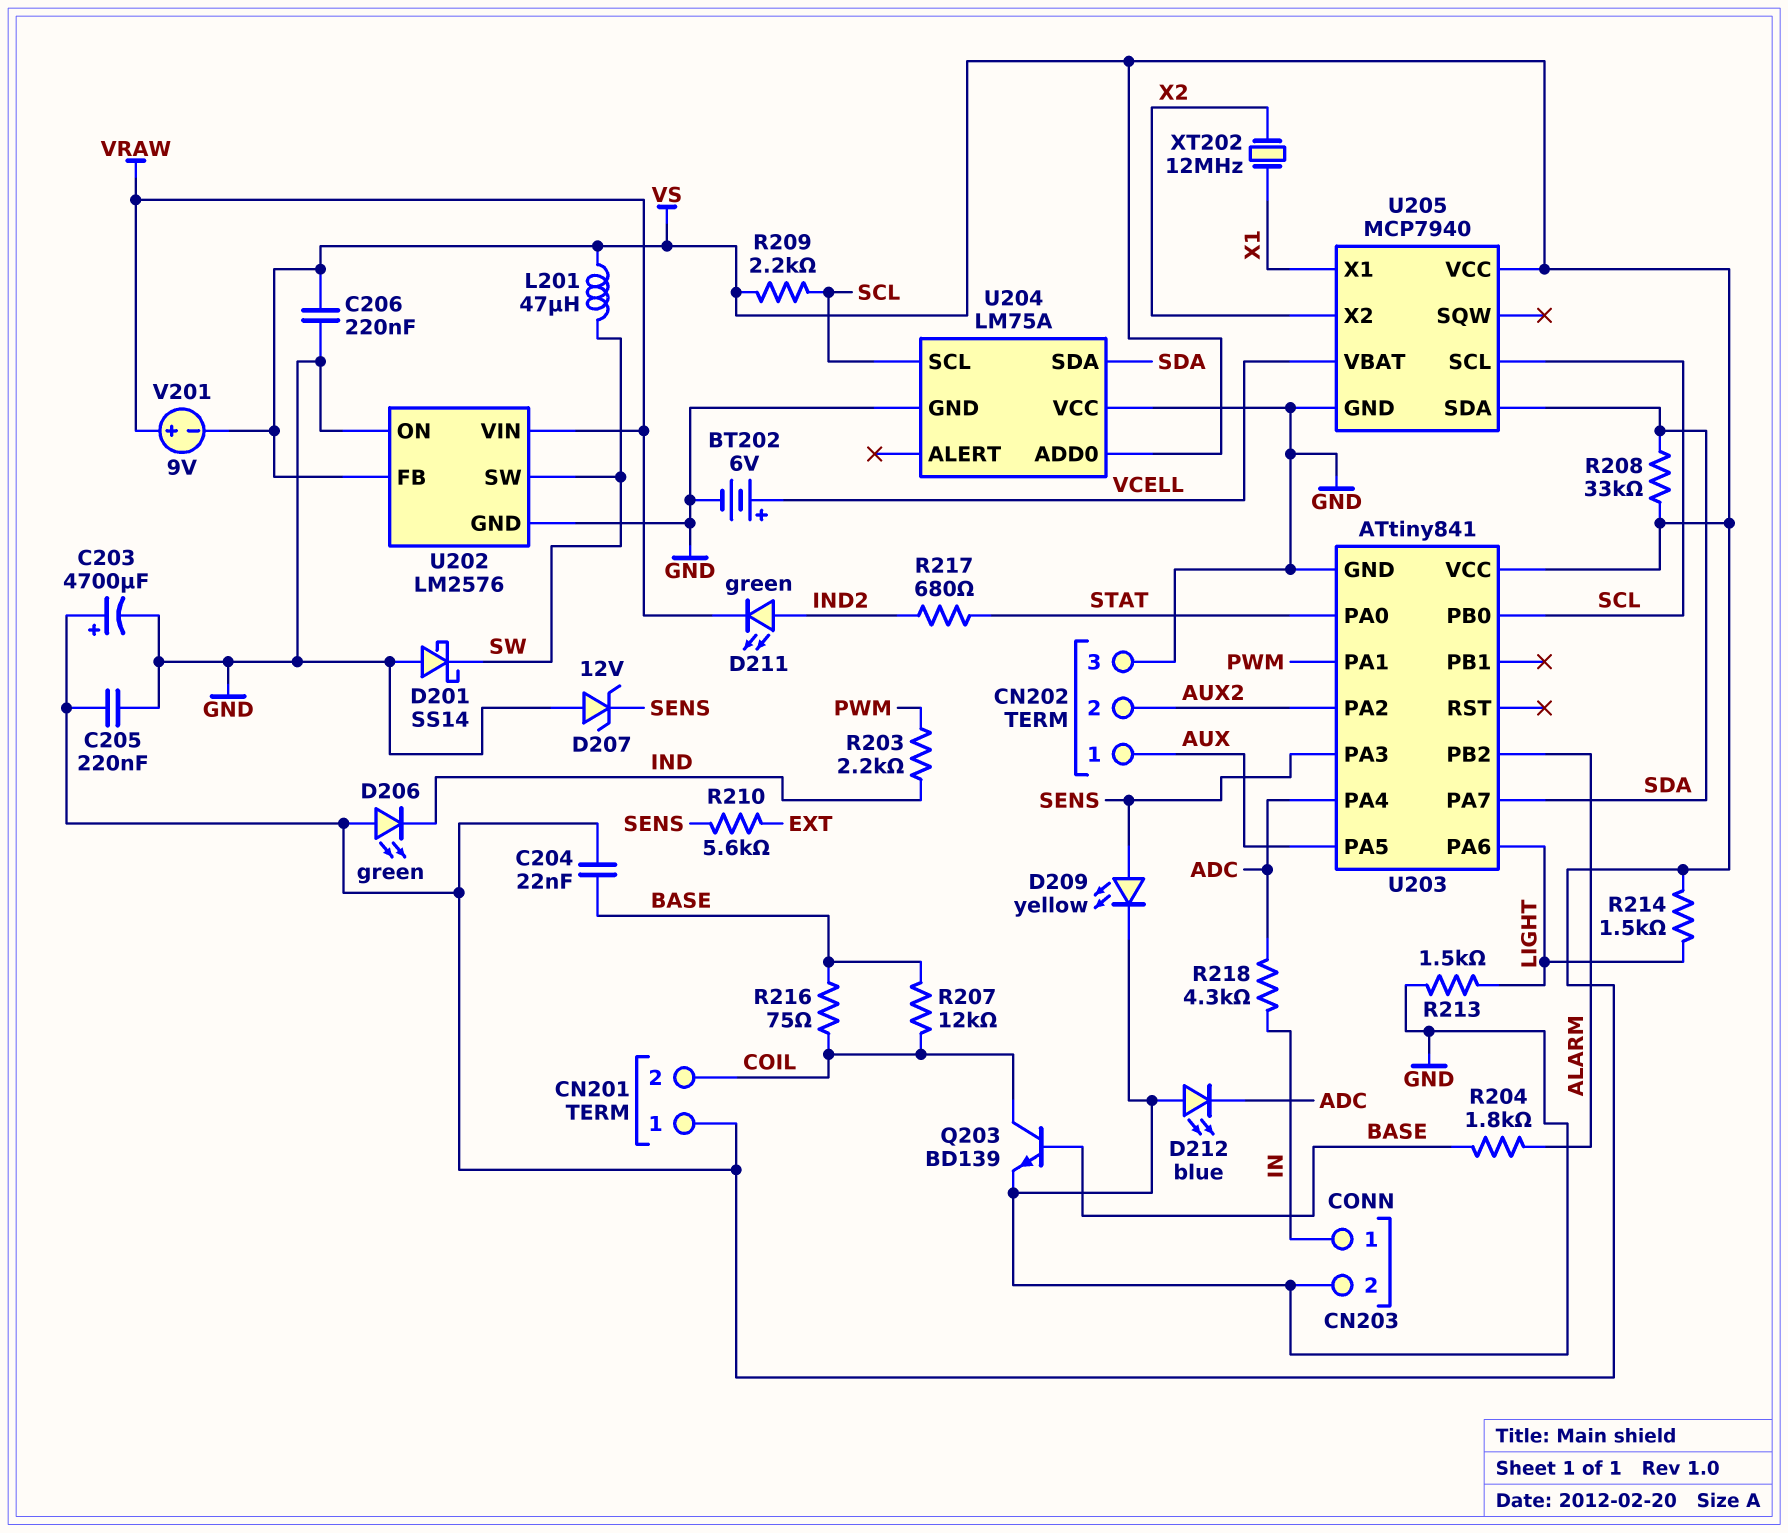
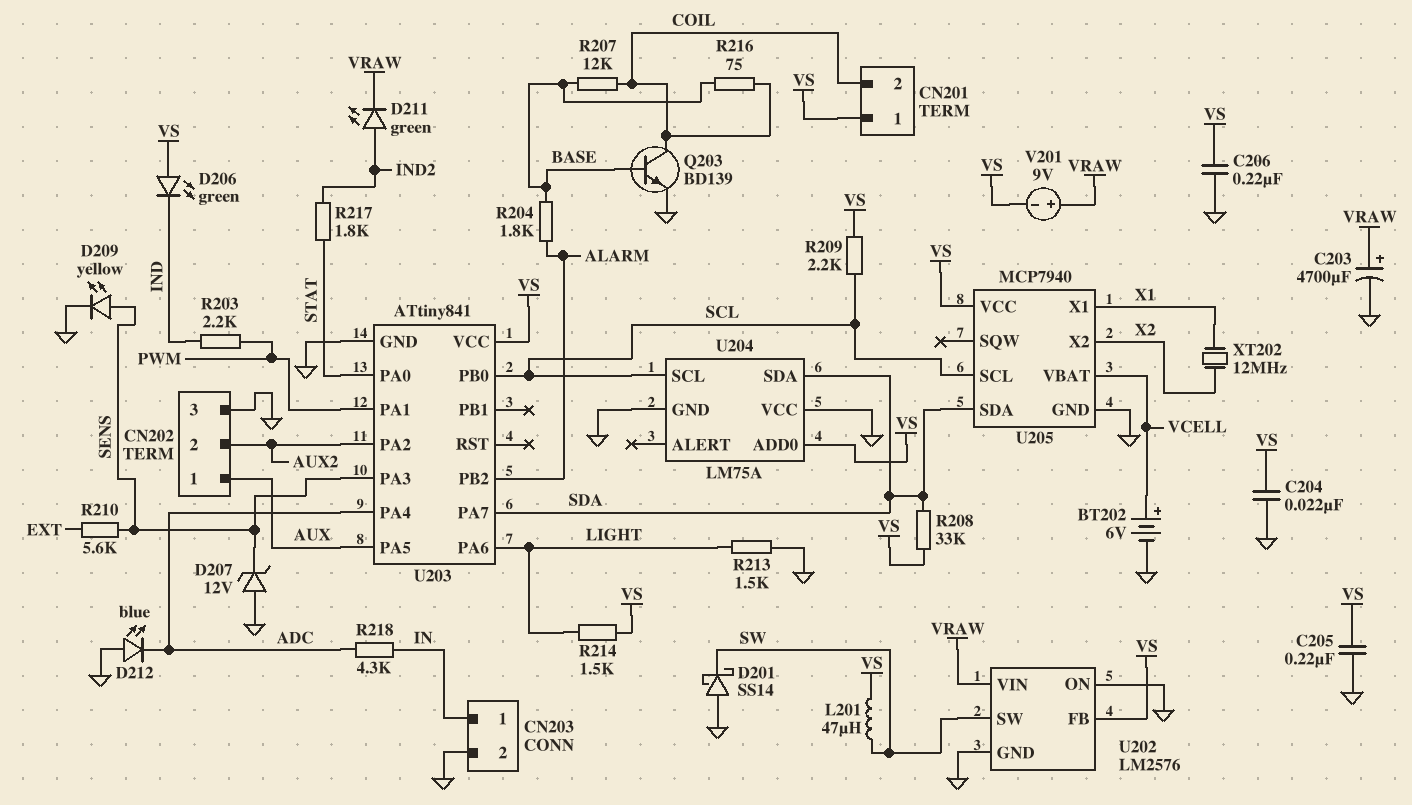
C203: 4700uF (plus VS, minus GND) -> 4700uF (plus VRAW, minus GND)
C204: 22nF (BASE, VS) -> 22nF (GND, VS)
R217: 680 (IND2, STAT) -> 1.8k (IND2, STAT)

